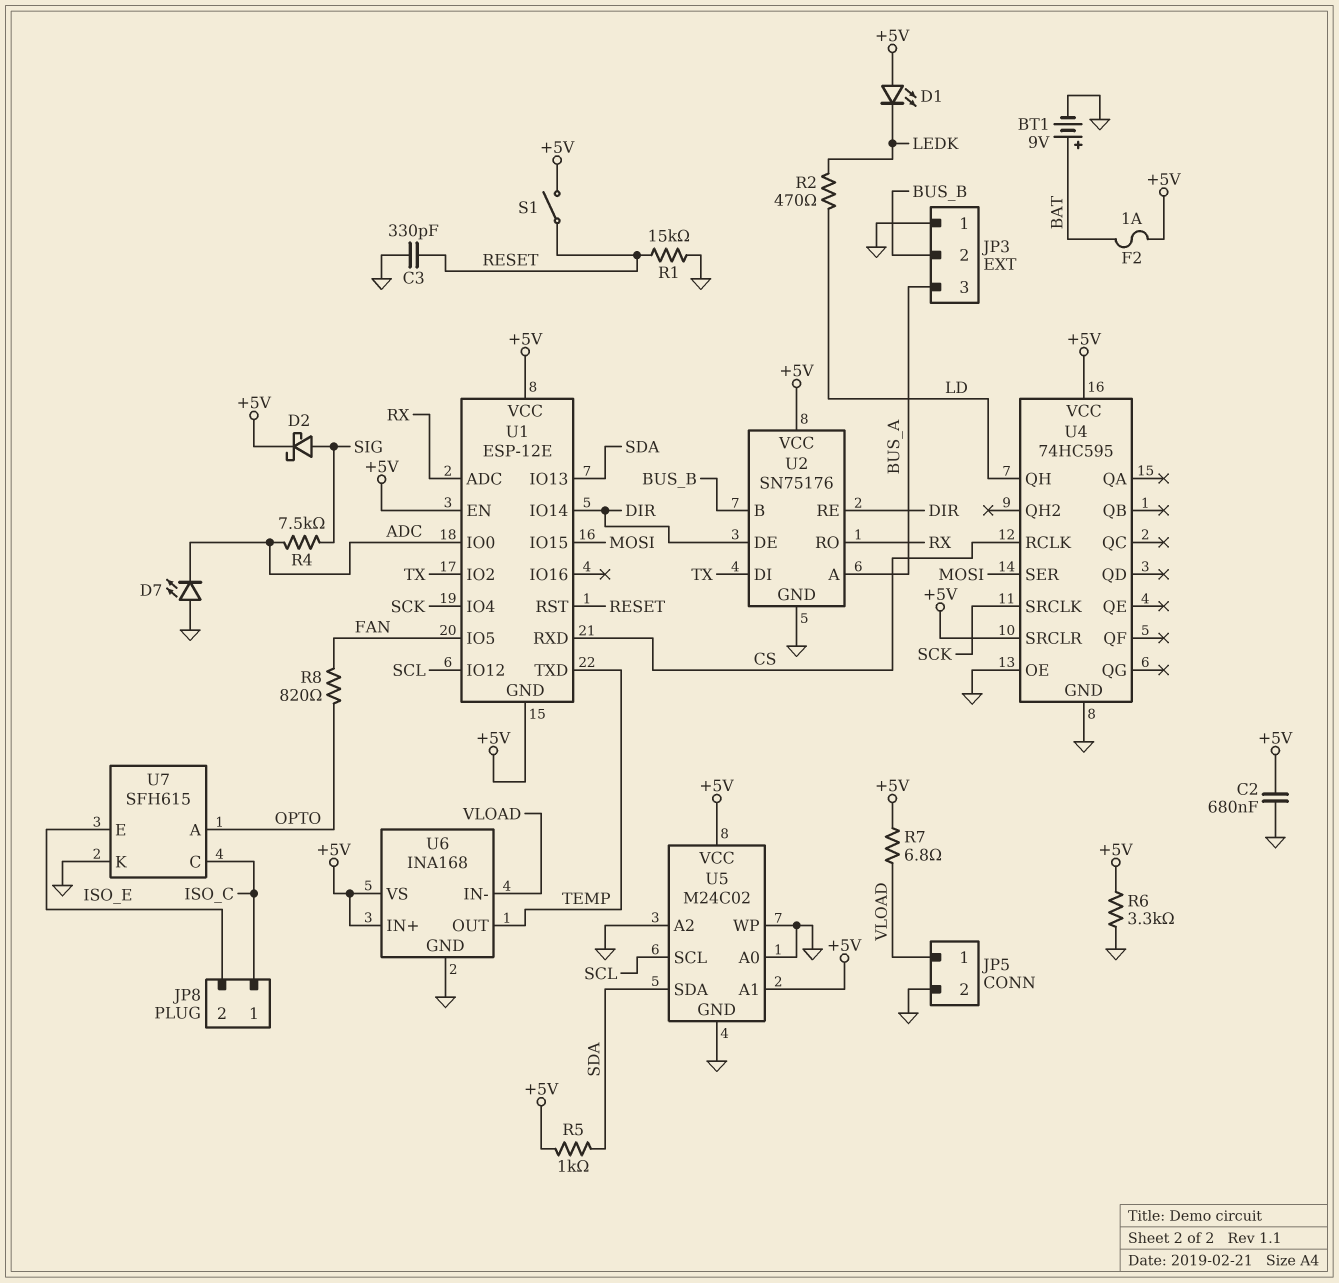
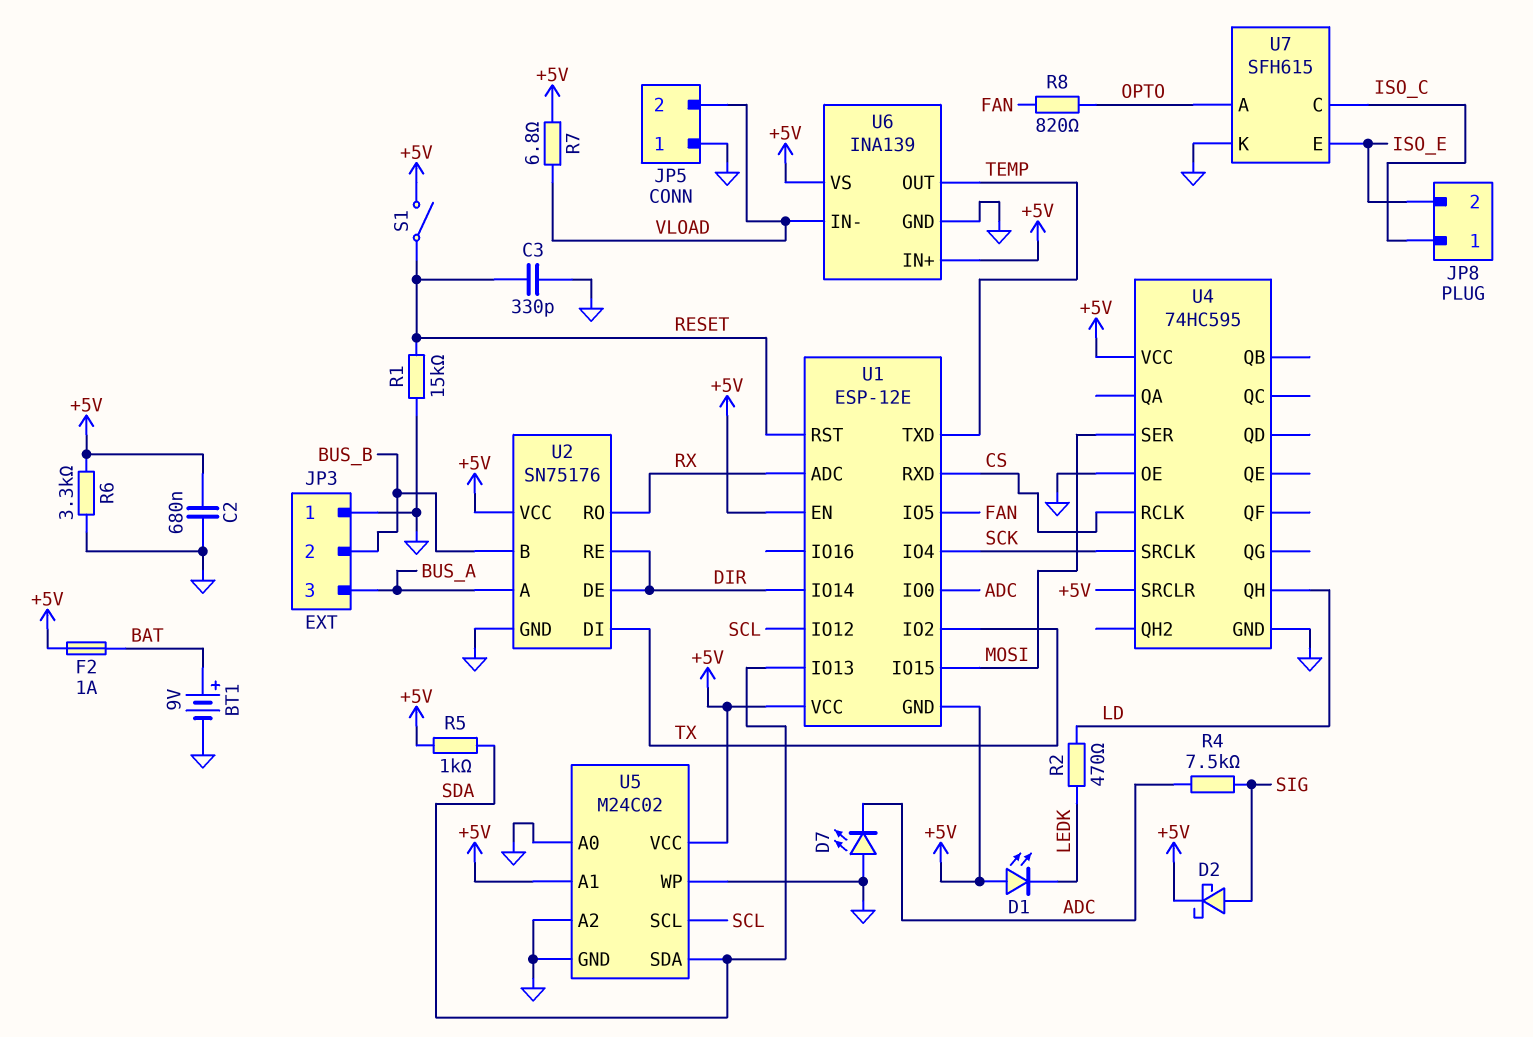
JP5 pin 1: VLOAD -> GND
JP5 pin 2: GND -> VLOAD
U6: INA168 -> INA139

